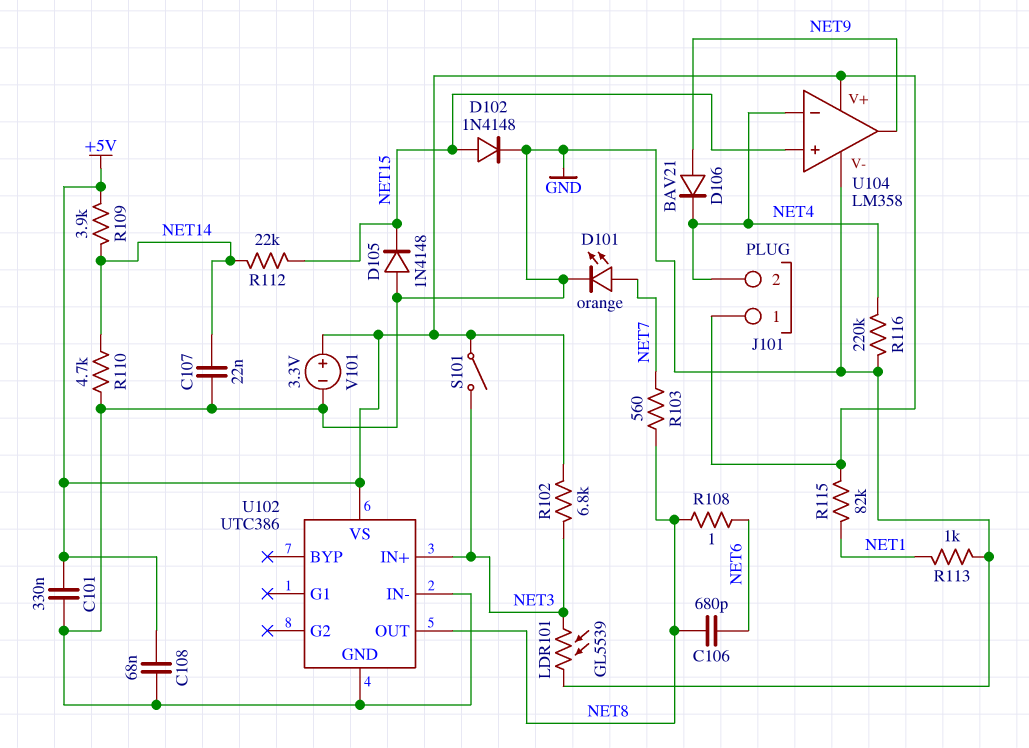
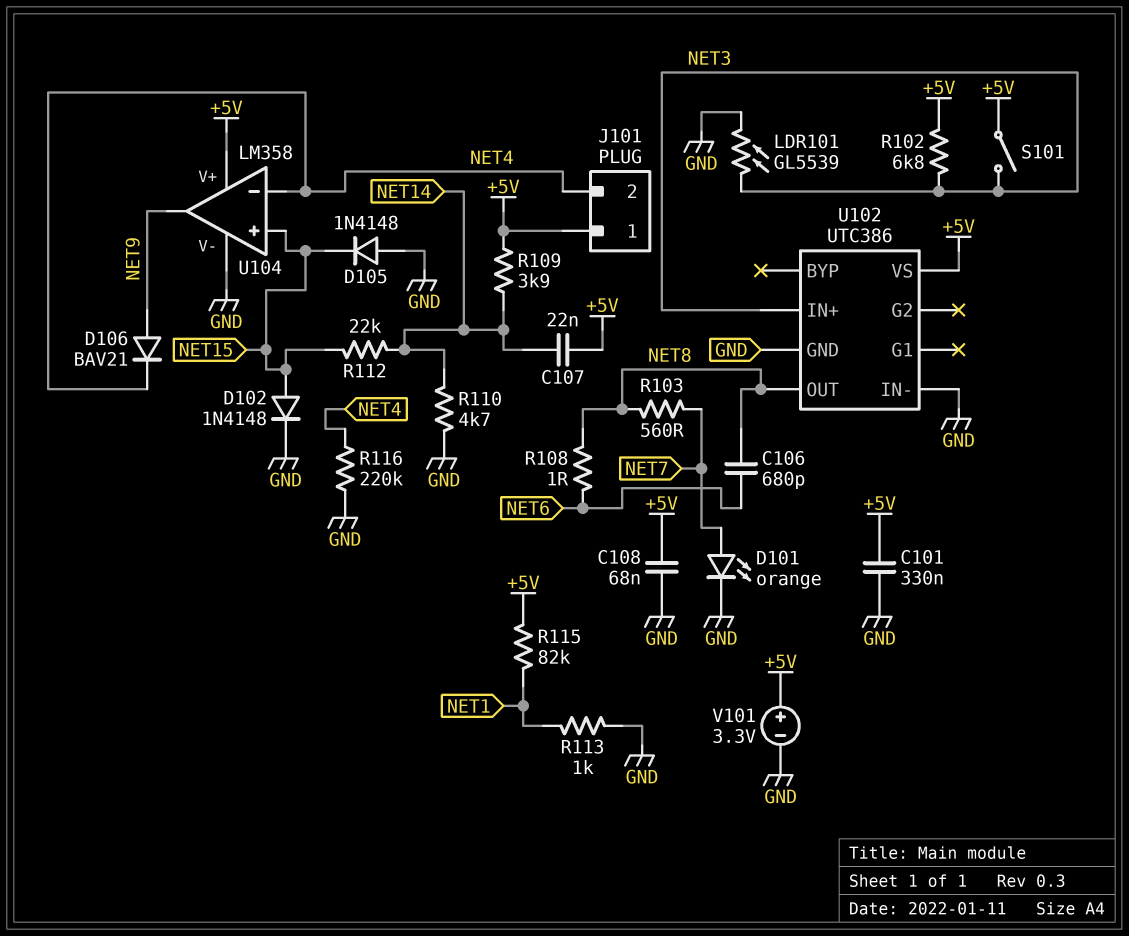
C107: 22nF (GND, NET14) -> 22nF (+5V, NET14)

